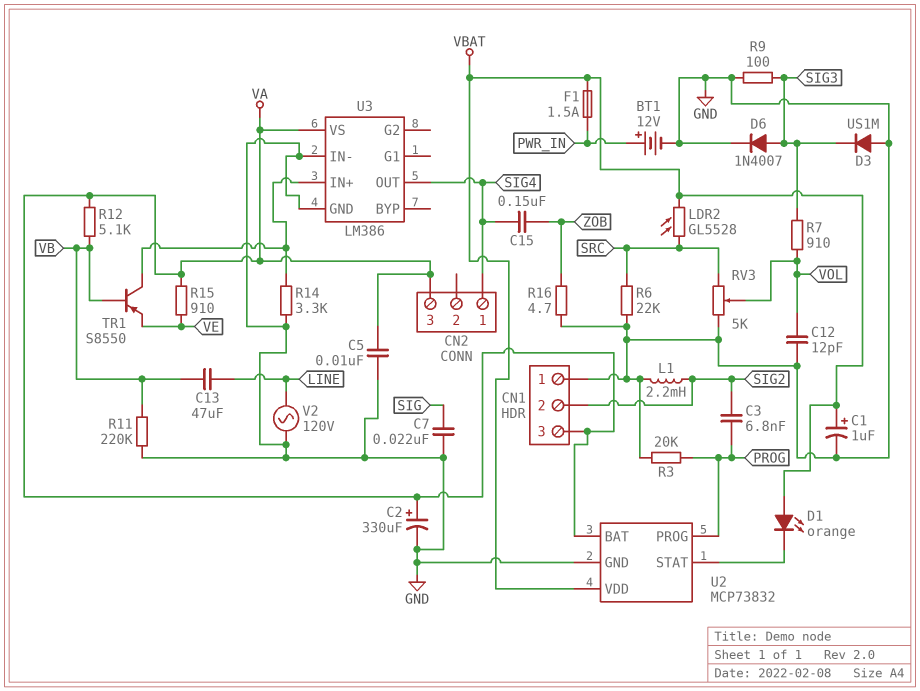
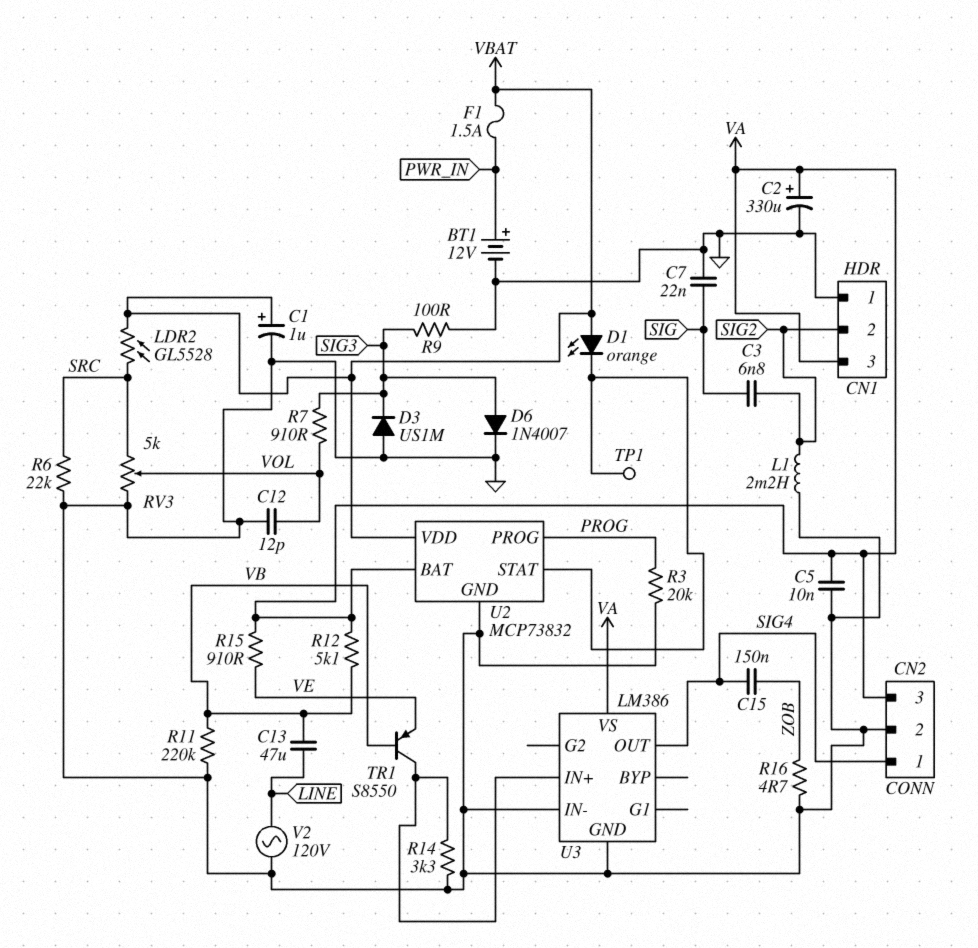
C3: 6.8nF (PROG, SIG2) -> 6.8nF (SIG, SIG2)
CN2 pin 2: none -> GND
TP1: none -> test point (U2/STAT)

